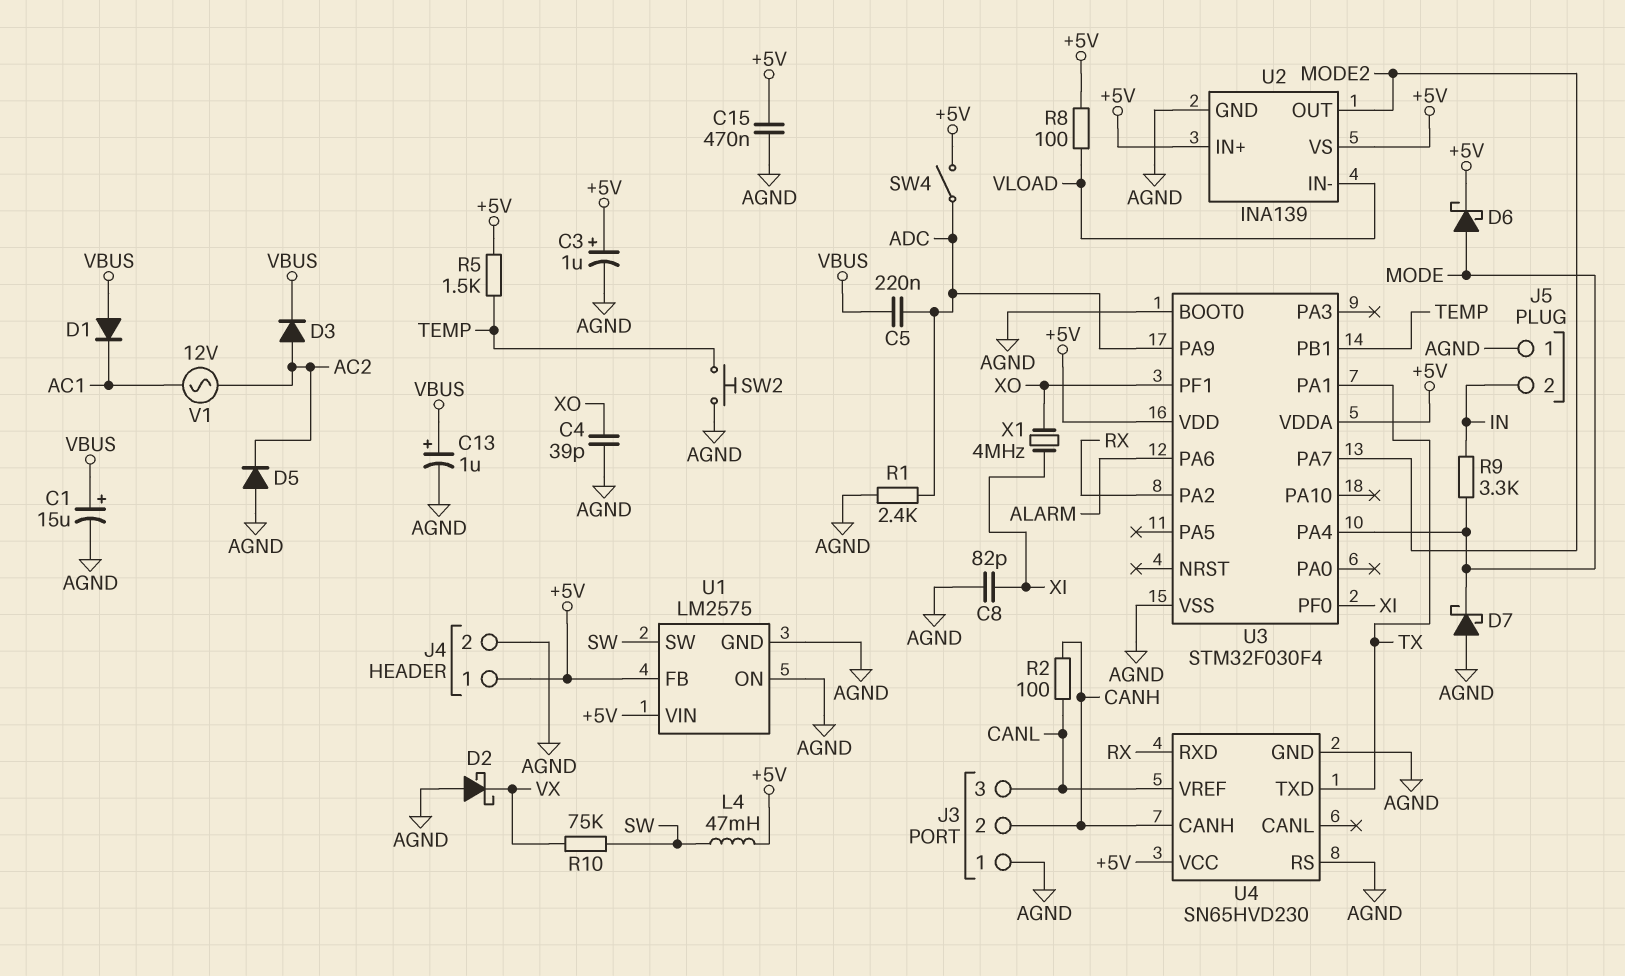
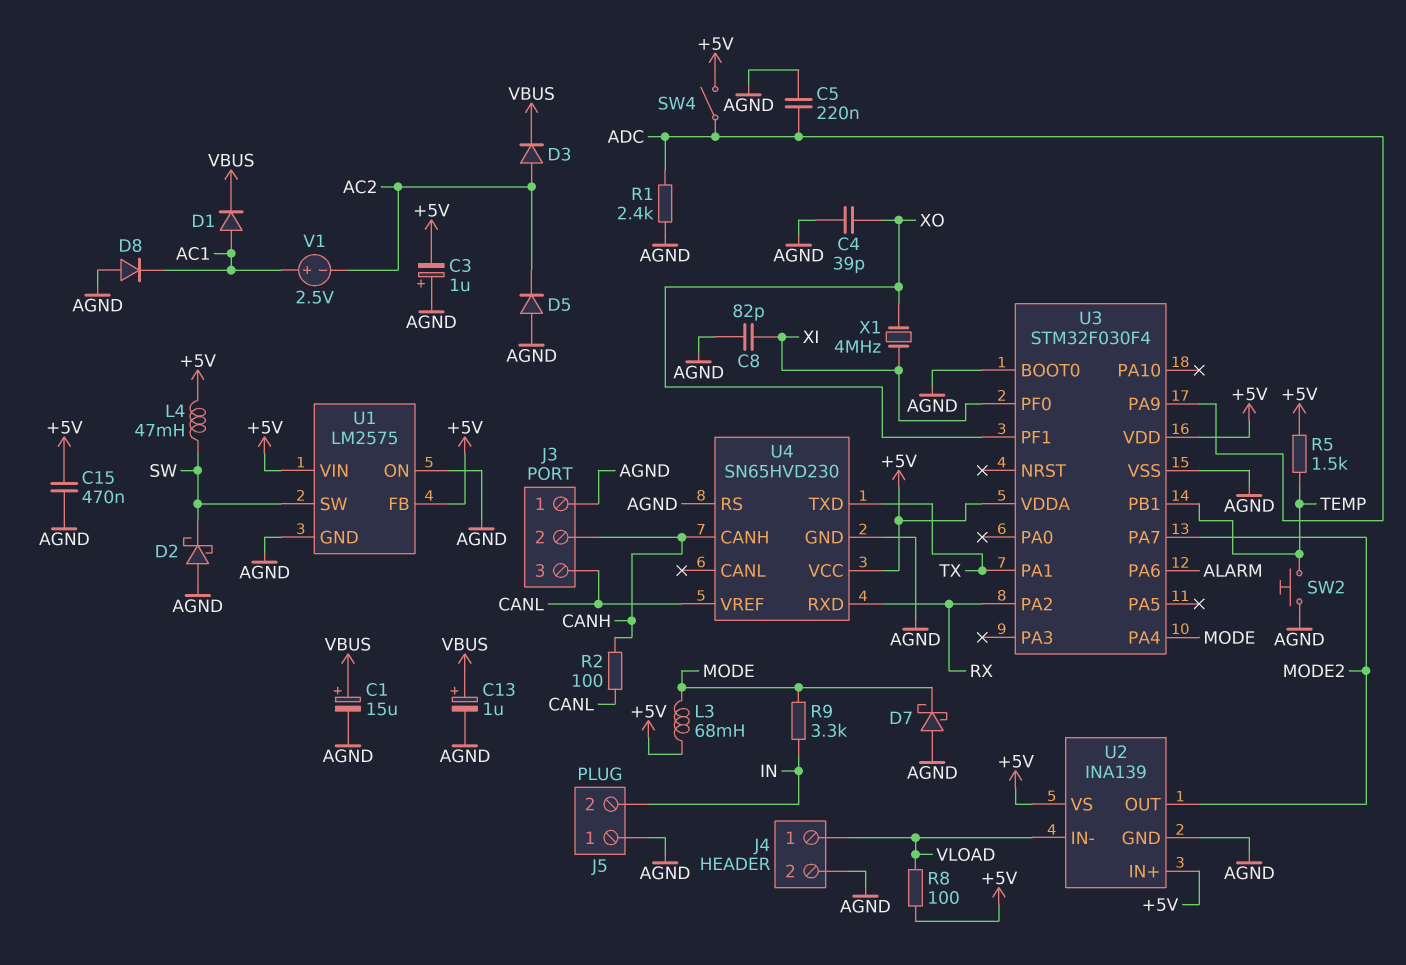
C3: 1uF (plus +5V, minus AGND) -> 1uF (plus AGND, minus +5V)
C5: 220nF (ADC, VBUS) -> 220nF (ADC, AGND)
D1: diode (A VBUS, K AC1) -> diode (A AC1, K VBUS)
D2: schottky (A AGND, K VX) -> schottky (A AGND, K SW)
D6: schottky (A MODE, K +5V) -> none
D8: none -> diode (A AGND, K AC1)
J4 pin 1: +5V -> VLOAD
L3: none -> 68mH (+5V, MODE)
R10: 75k (SW, VX) -> none
V1: AC 12V (AC1, AC2) -> 2.5V (plus AC1, minus AC2)

